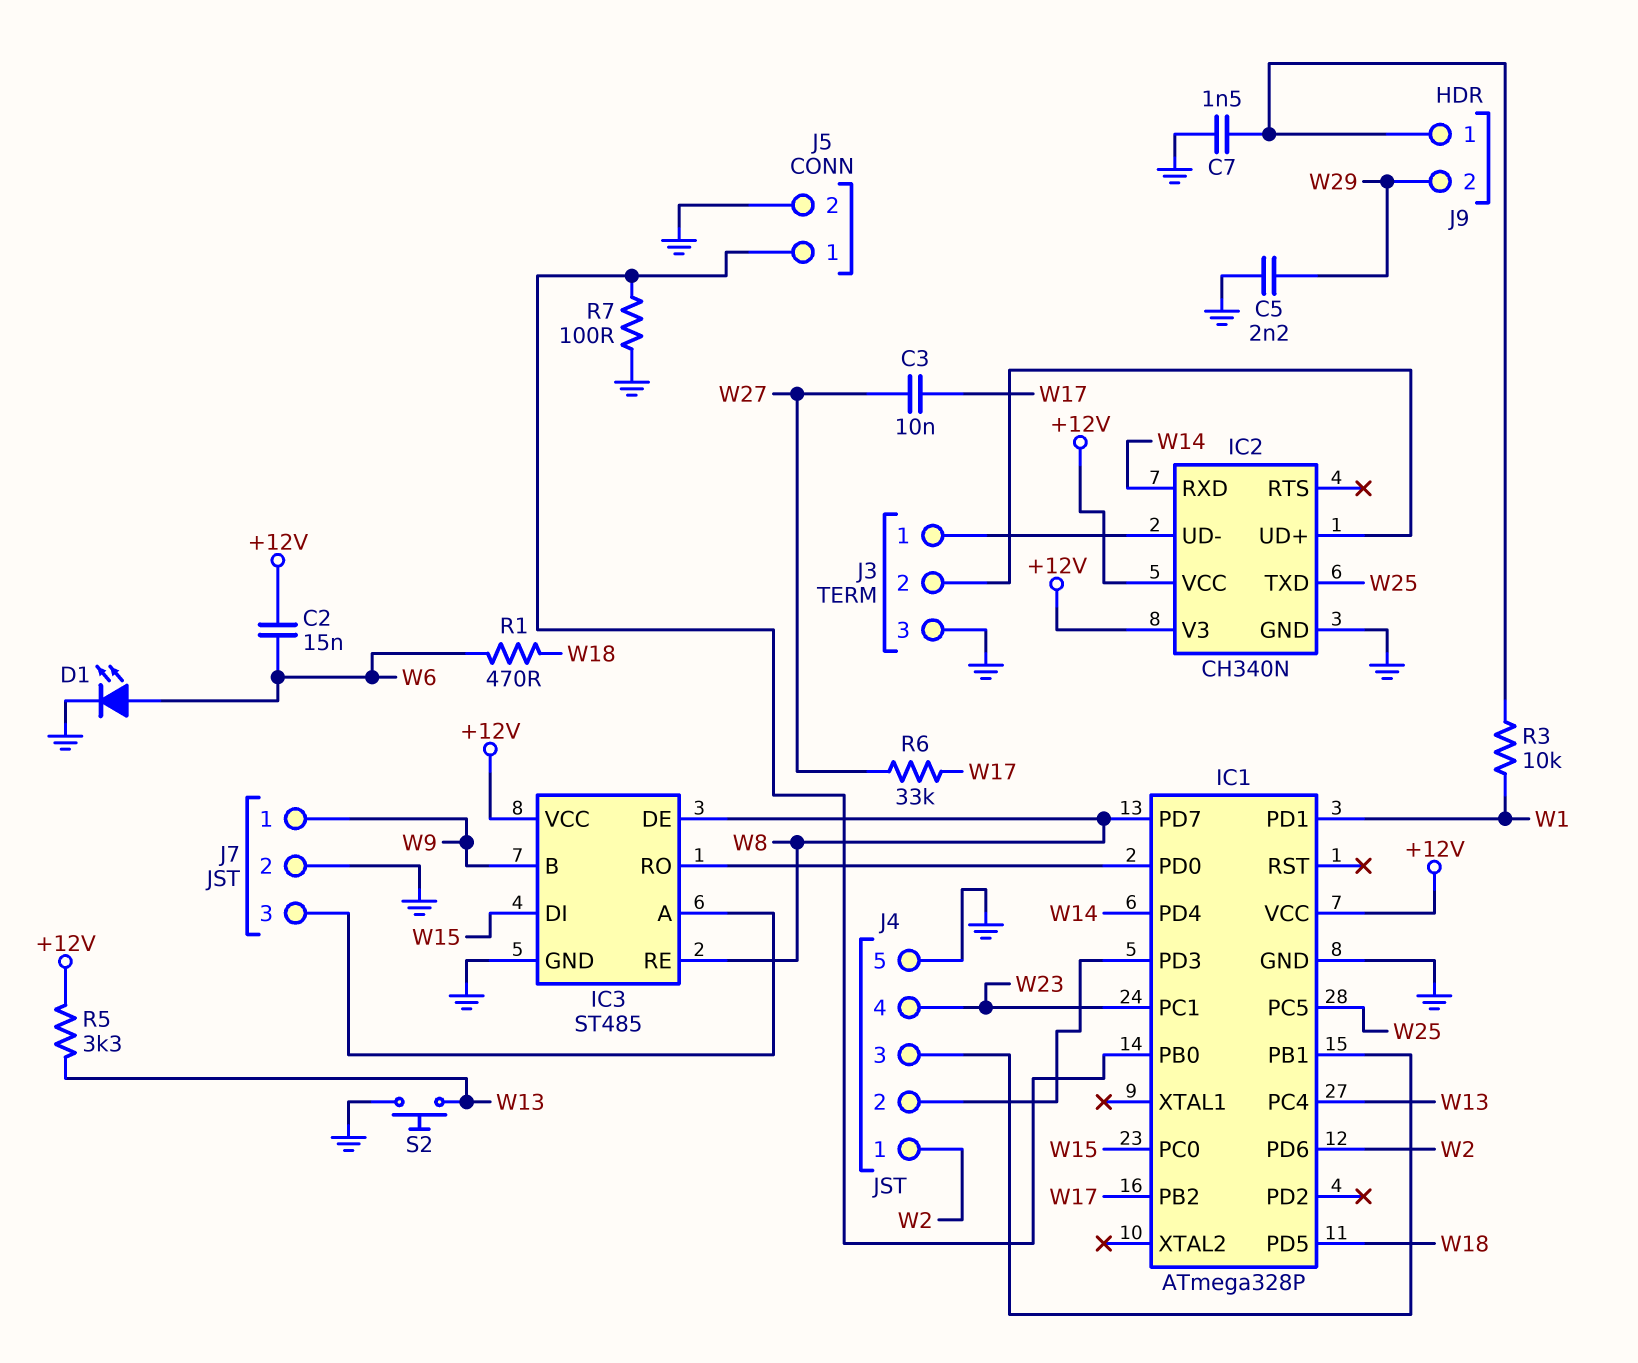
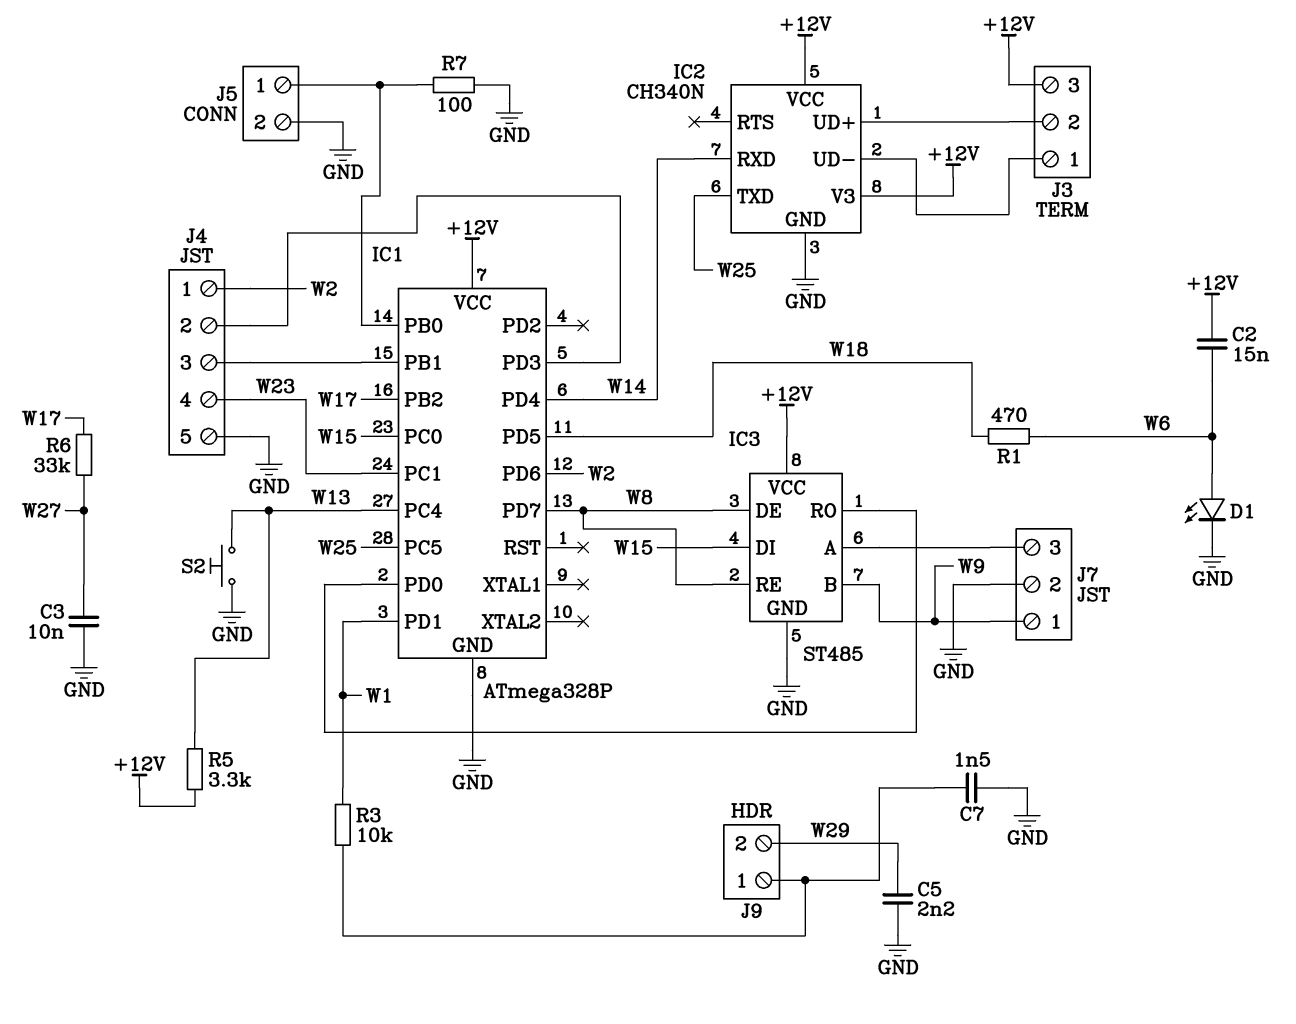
C3: 10nF (W17, W27) -> 10nF (GND, W27)
J3 pin 3: GND -> +12V

